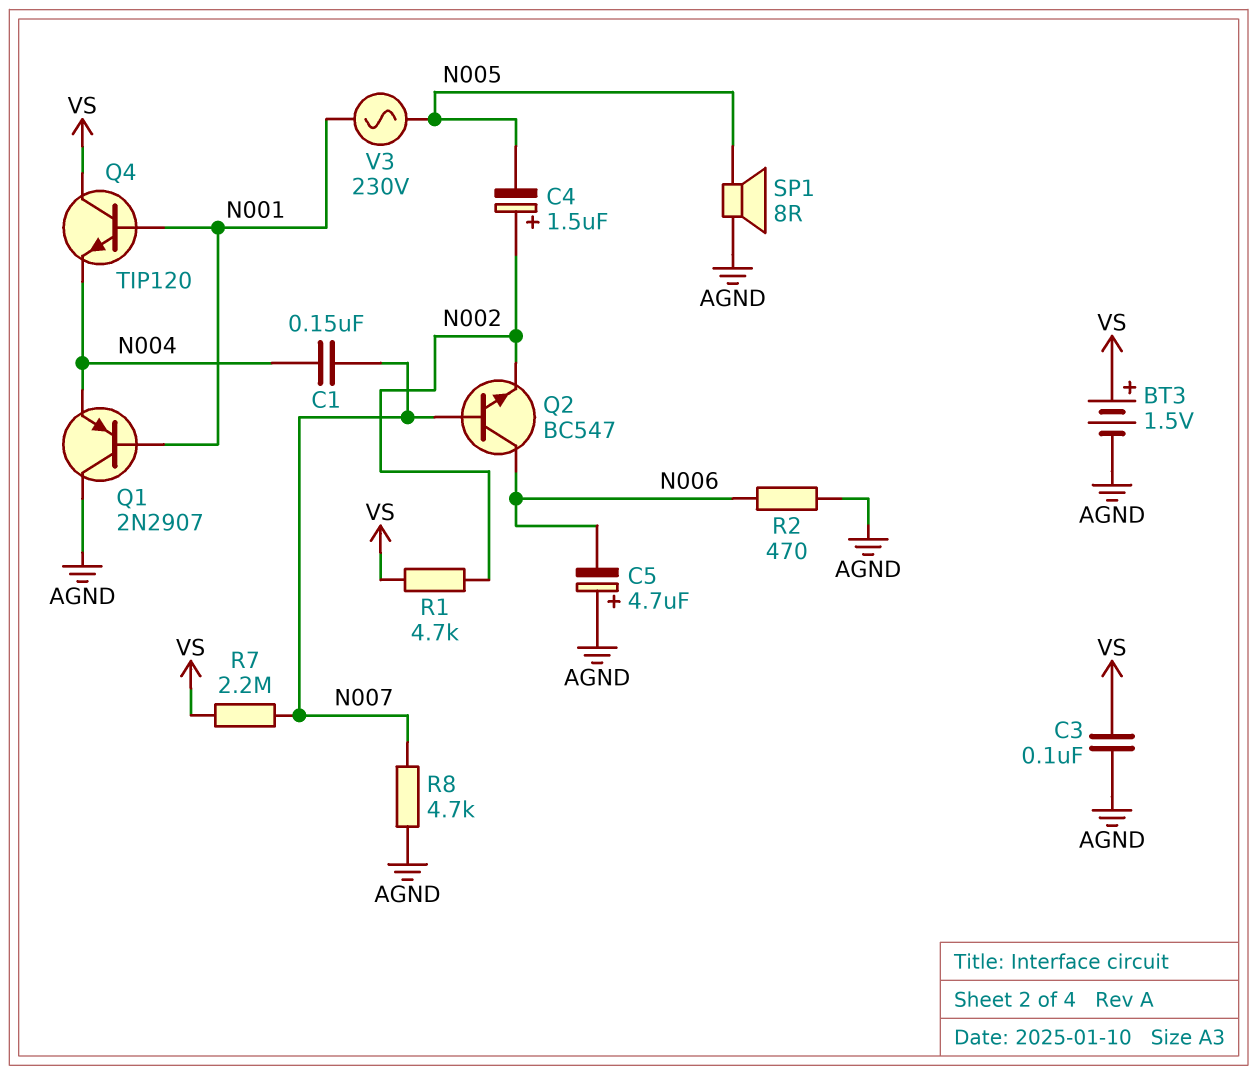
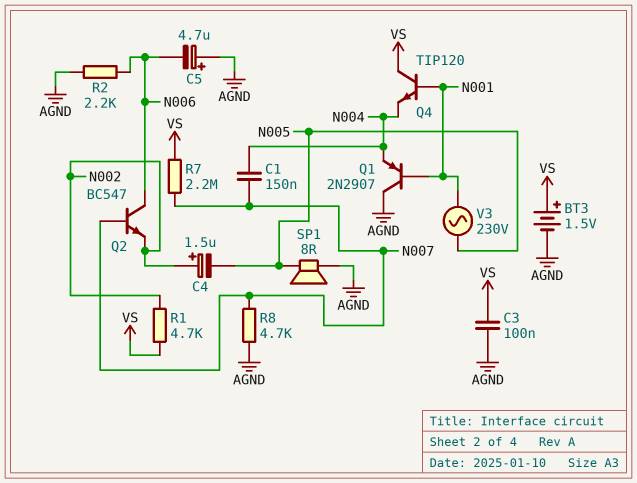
R2: 470 (AGND, N006) -> 2.2k (AGND, N006)

